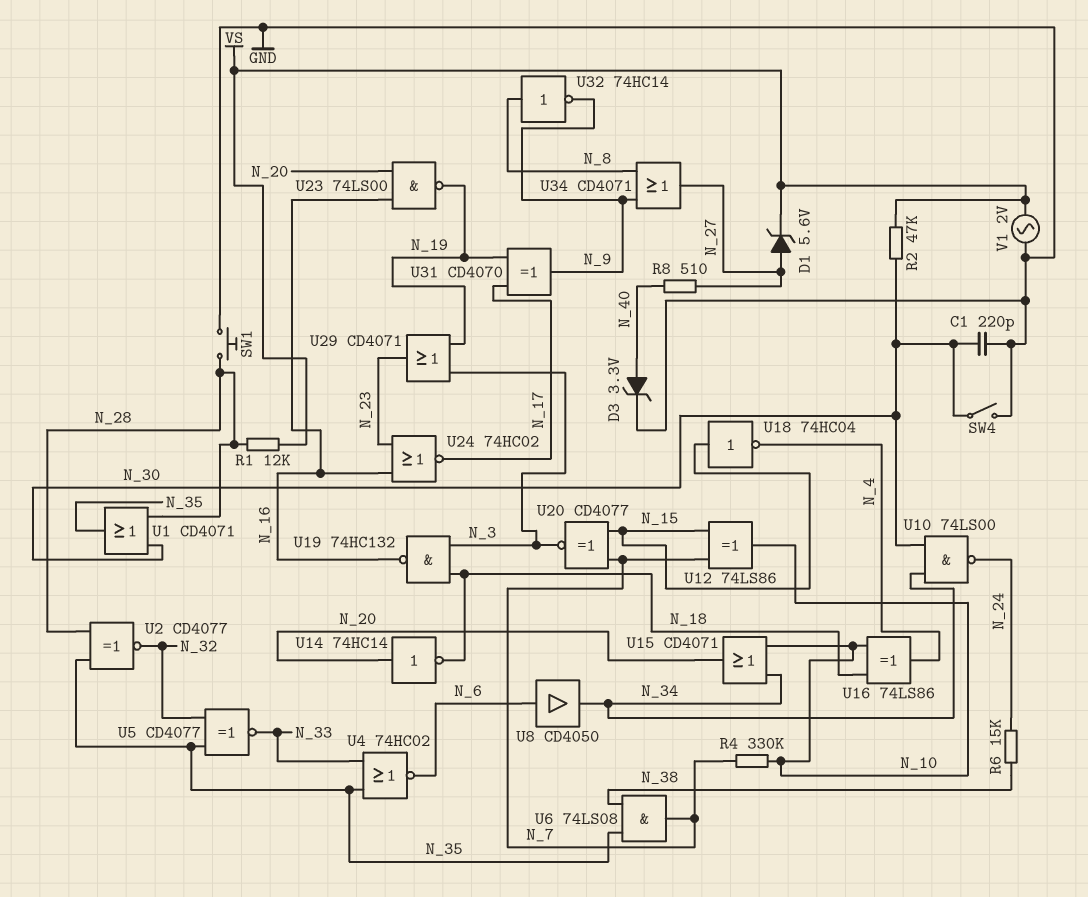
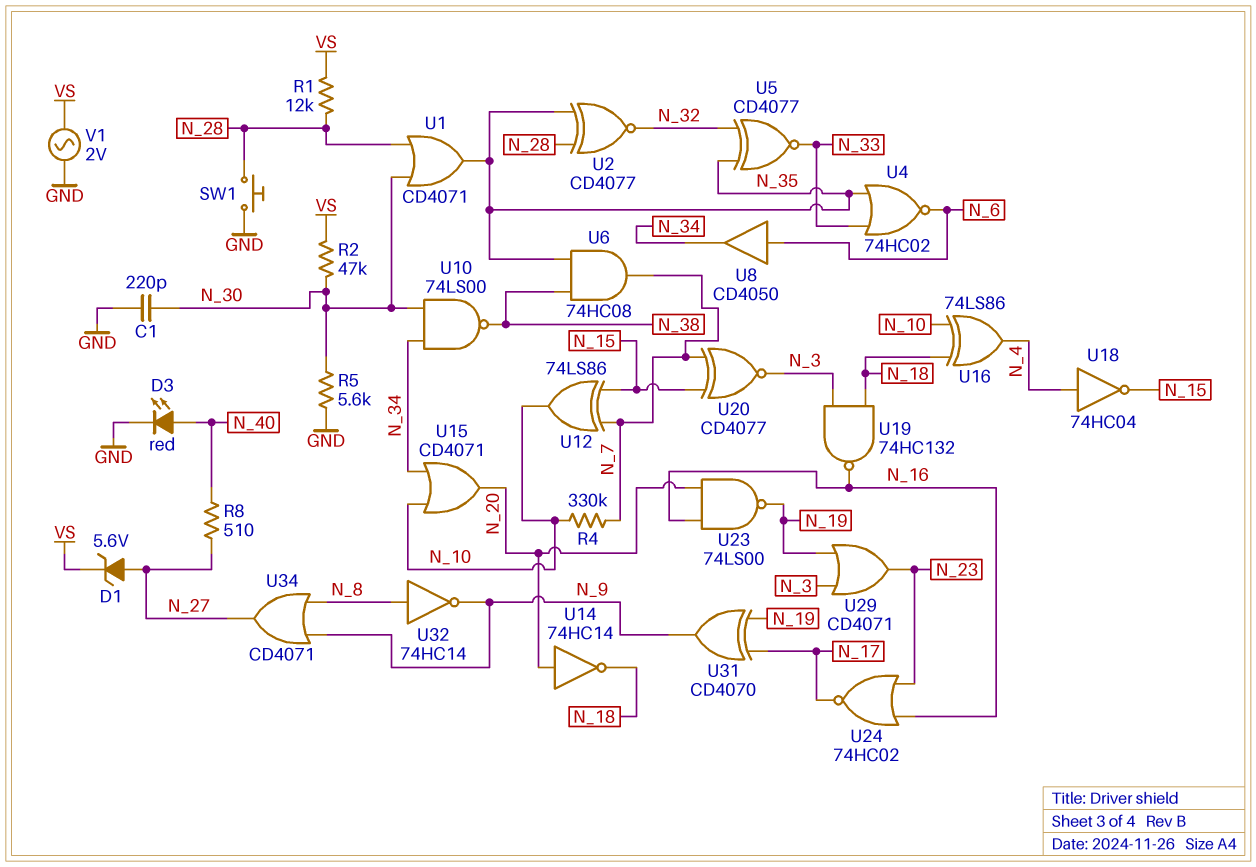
D3: zener 3.3V (A N_40, K GND) -> LED red (A N_40, K GND)
R5: none -> 5.6k (GND, N_30)
R6: 15k (N_24, N_38) -> none
SW4: switch (GND, N_30) -> none
U6: AND 74LS08 (in N_35, in N_38, out N_7) -> AND 74HC08 (in N_35, in N_38, out N_7)
U10: NAND 74LS00 (in N_30, in N_34, out N_24) -> NAND 74LS00 (in N_30, in N_34, out N_38)
U18: NOT 74HC04 (in N_15, out N_4) -> NOT 74HC04 (in N_4, out N_15)

